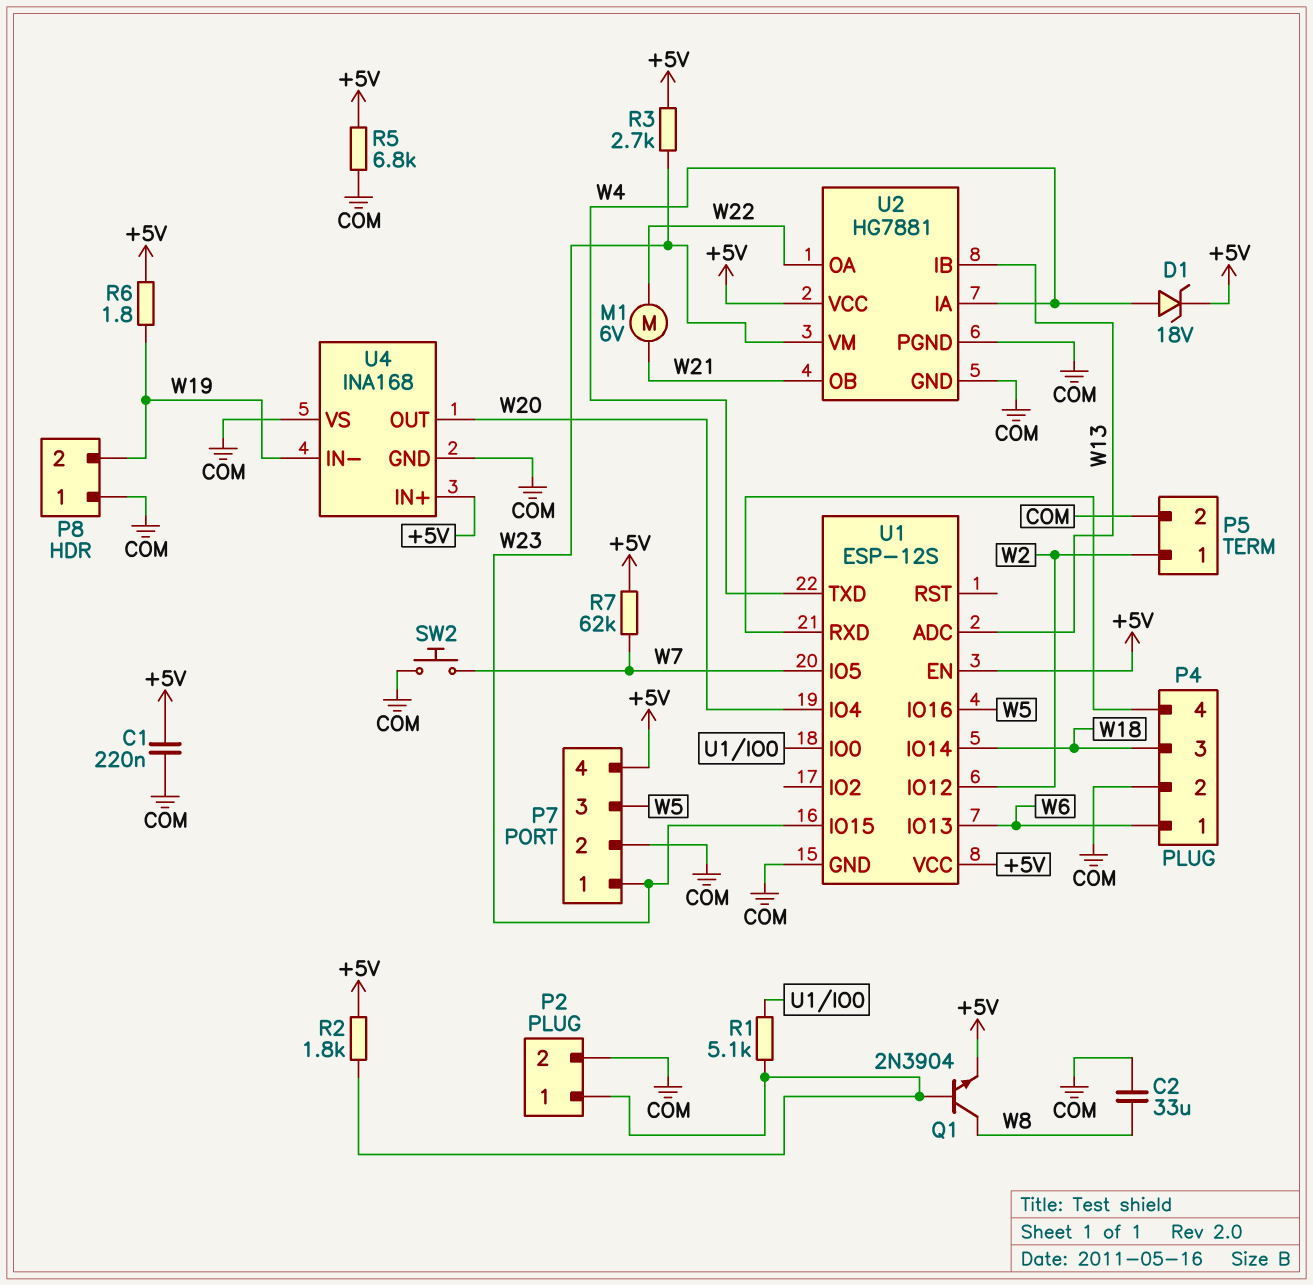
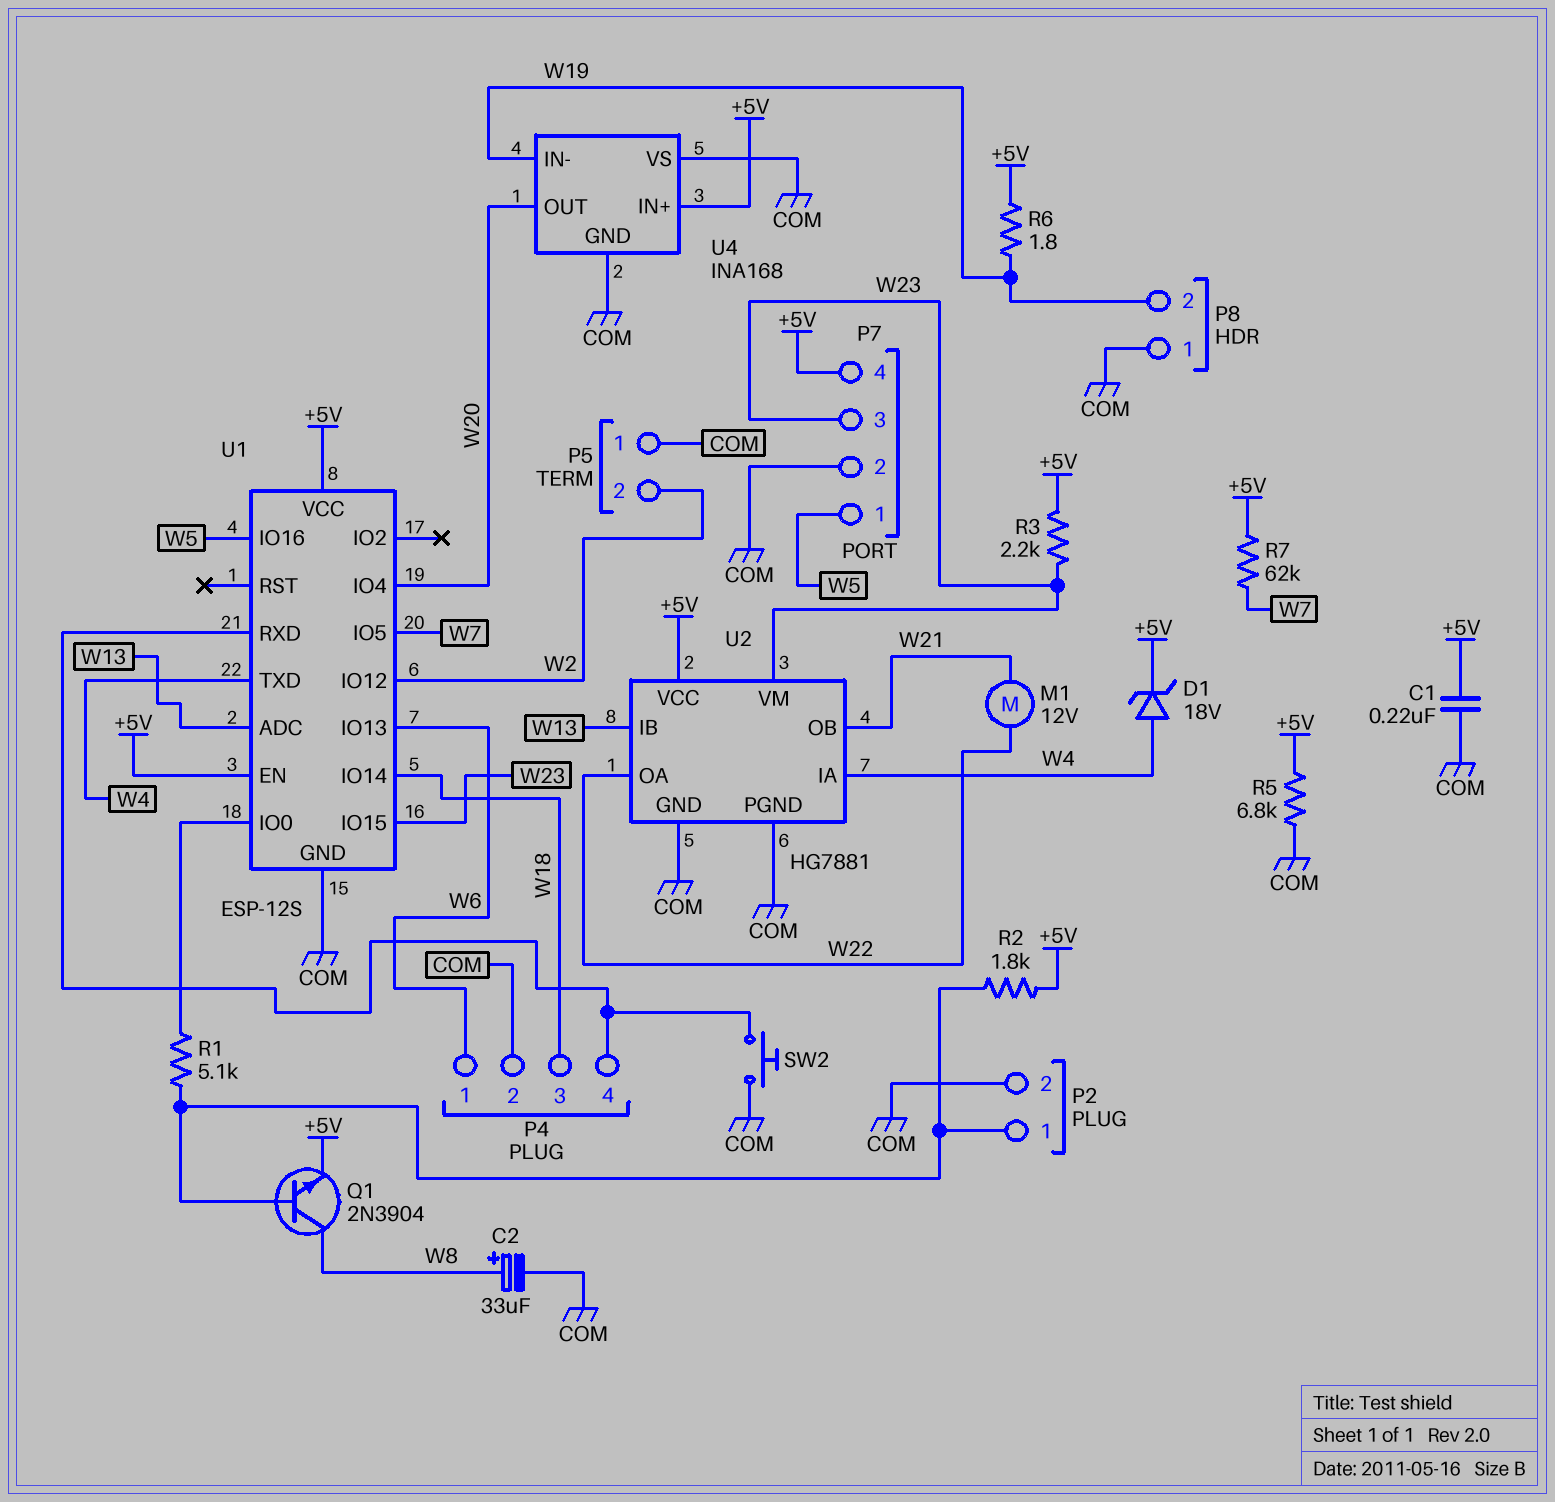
C2: 33uF (COM, W8) -> 33uF (plus W8, minus COM)
M1: motor 6V (W21, W22) -> motor 12V (W21, W22)
P5 pin 1: W2 -> COM
P5 pin 2: COM -> W2
P7 pin 1: W23 -> W5
P7 pin 3: W5 -> W23
R3: 2.7k (+5V, W23) -> 2.2k (+5V, W23)
SW2: button (COM, W7) -> button (COM, P4/4)

